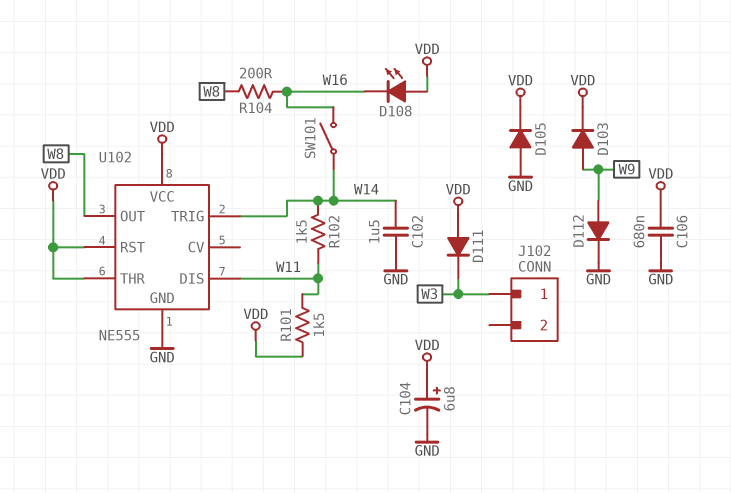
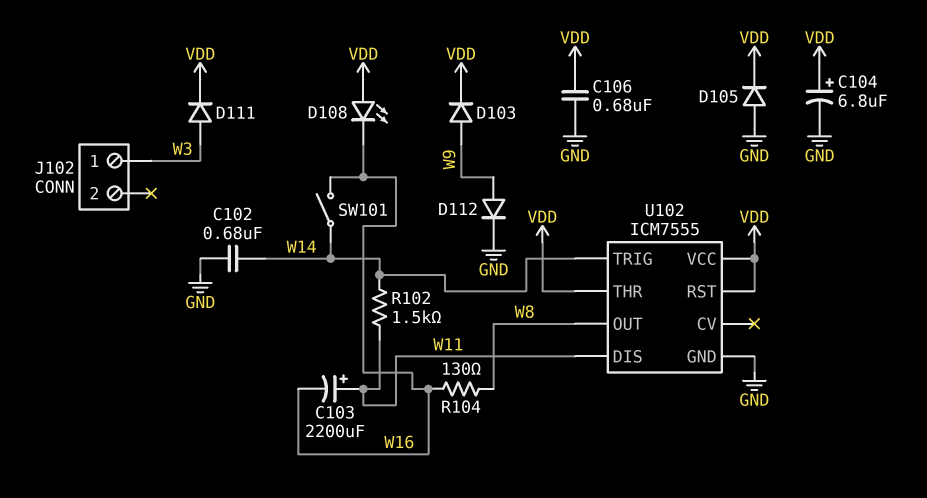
C102: 1.5uF (GND, W14) -> 680nF (GND, W14)
C103: none -> 2200uF (plus W11, minus W16)
D111: diode (A VDD, K W3) -> diode (A W3, K VDD)
R101: 1.5k (VDD, W11) -> none
R104: 200 (W8, W16) -> 130 (W8, W16)
U102: NE555 -> ICM7555

